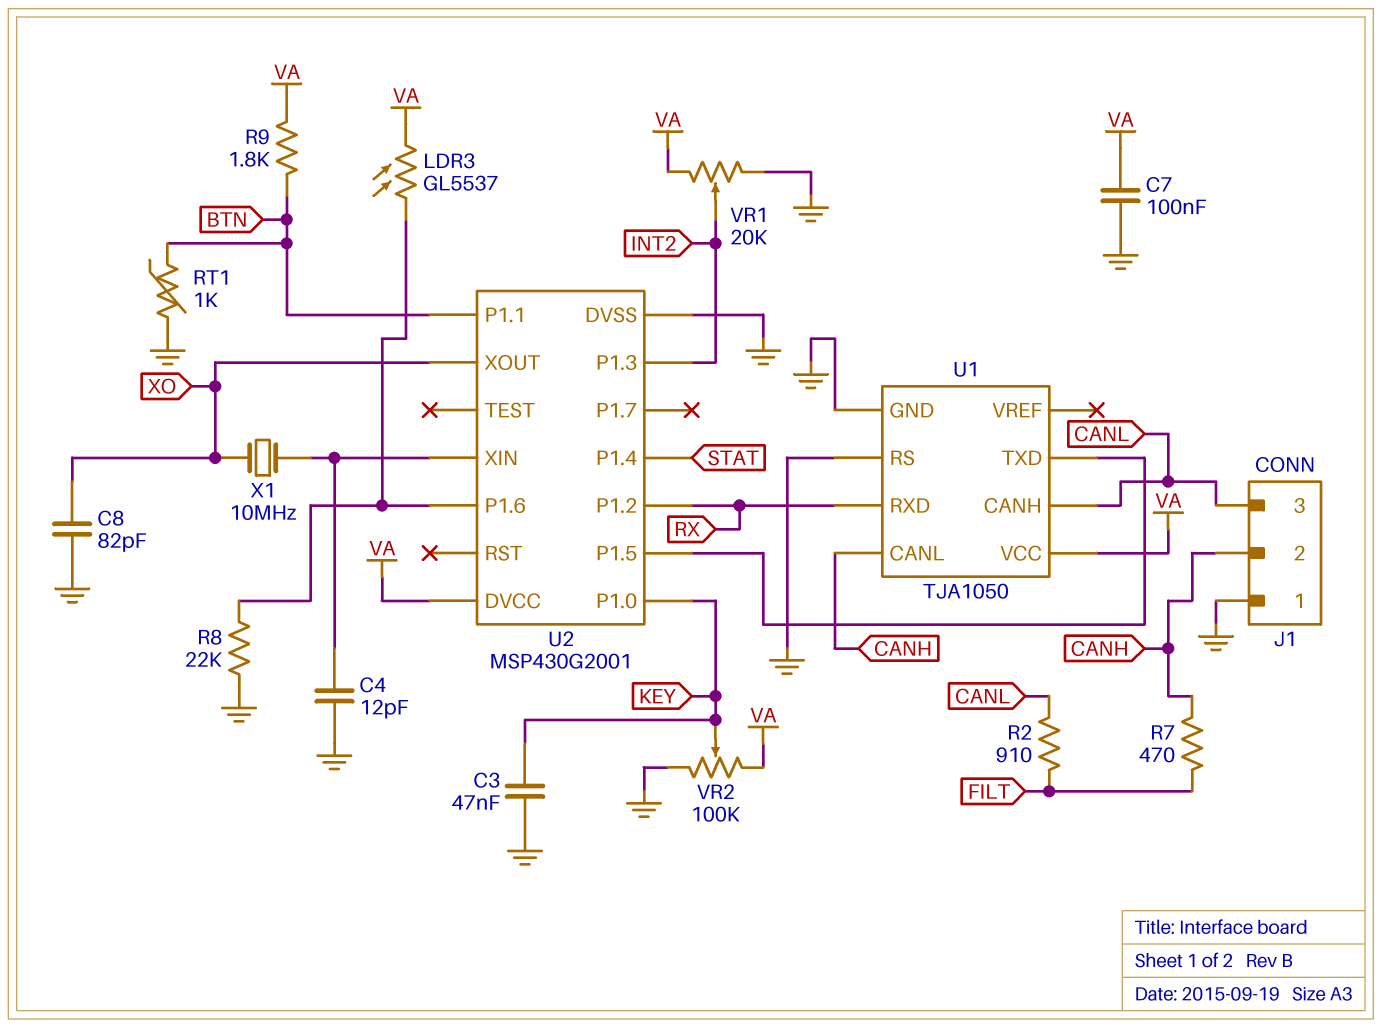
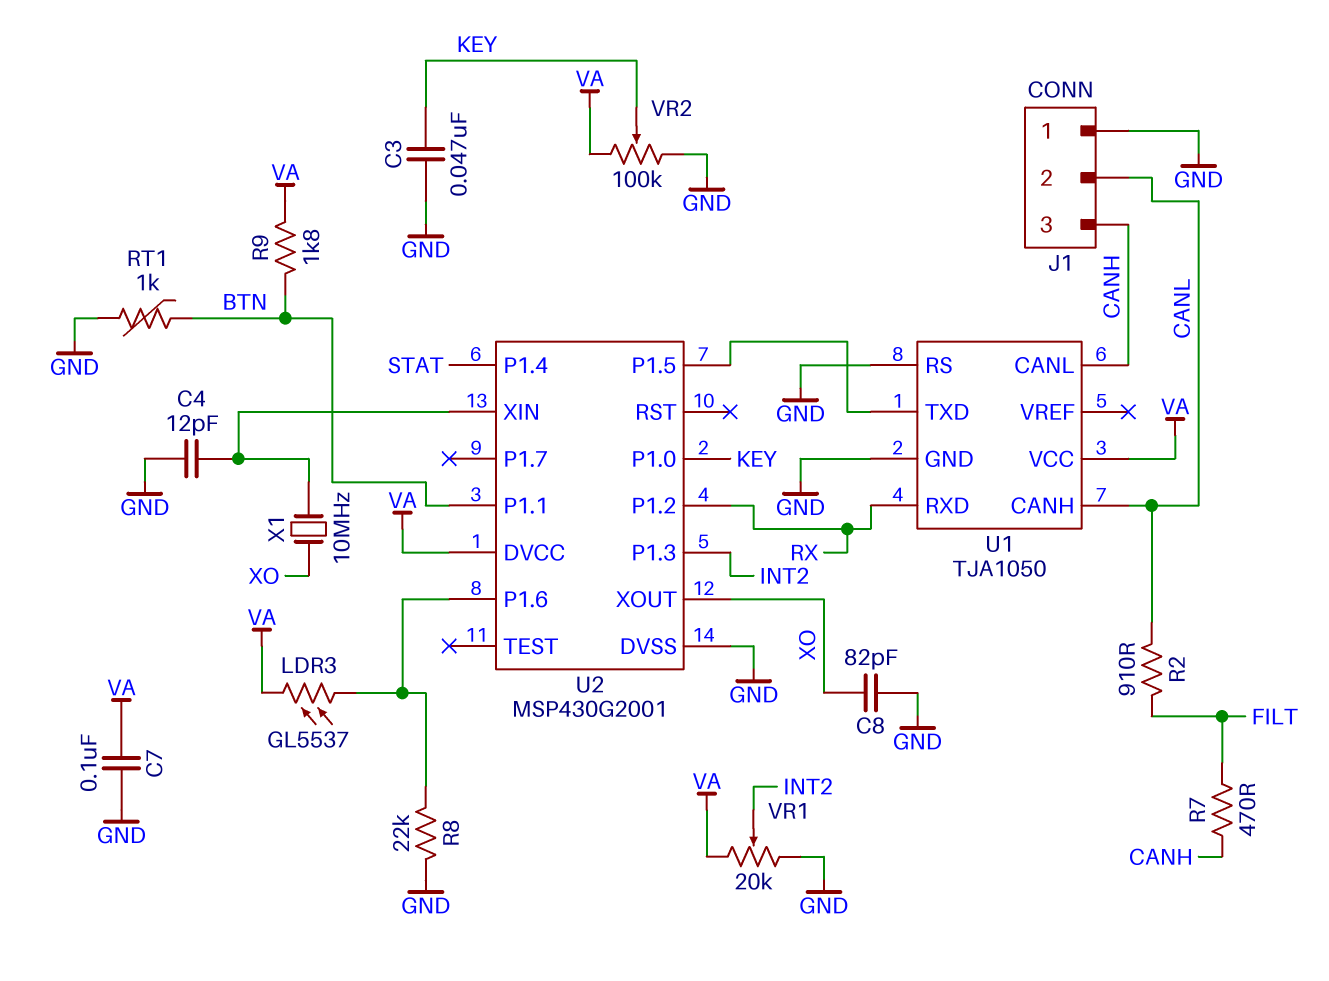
J1 pin 2: CANH -> CANL
J1 pin 3: CANL -> CANH

